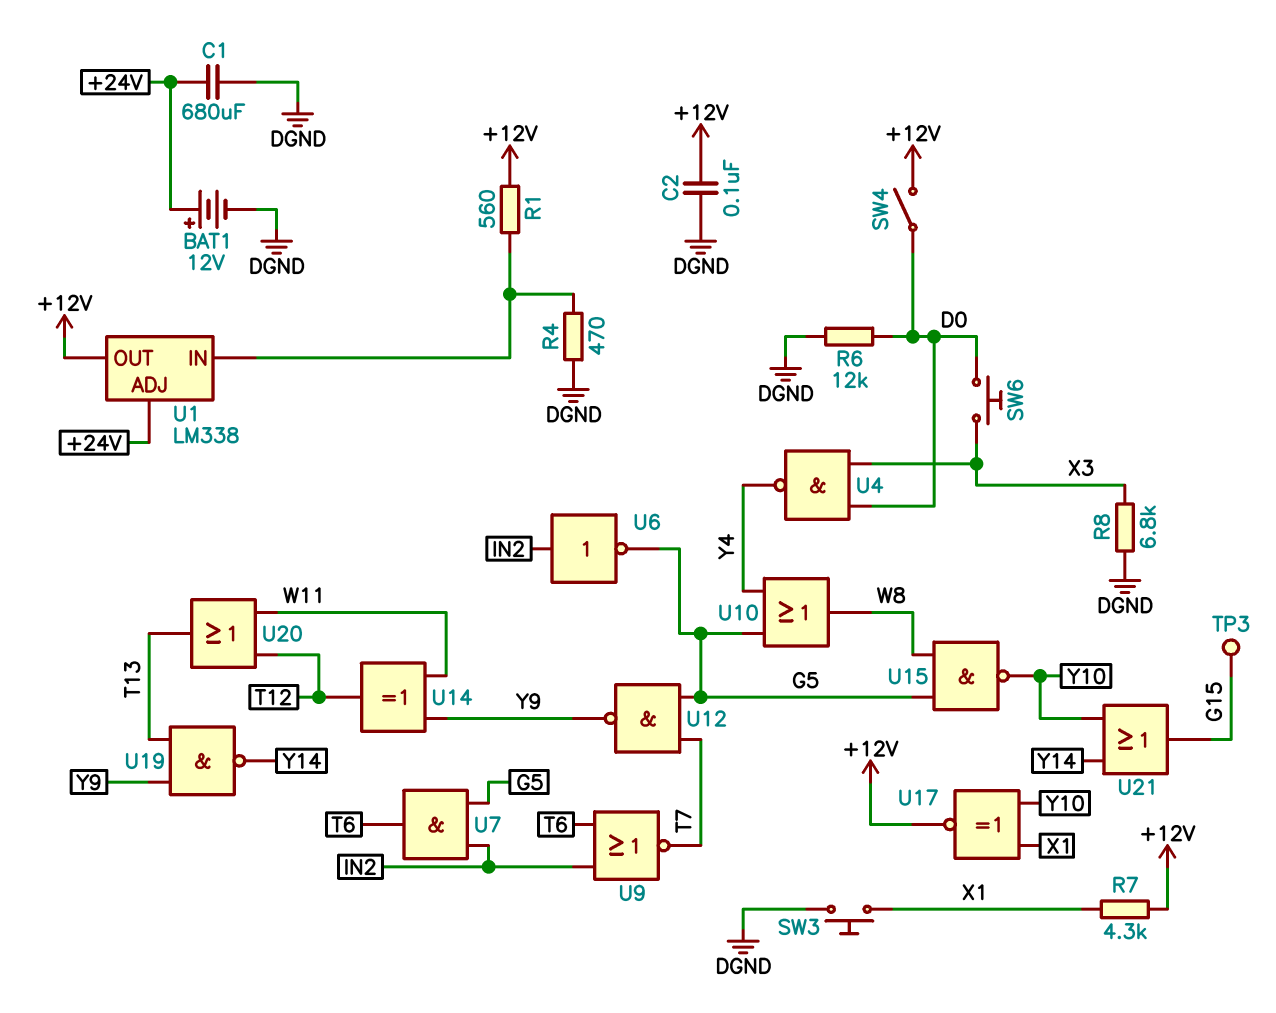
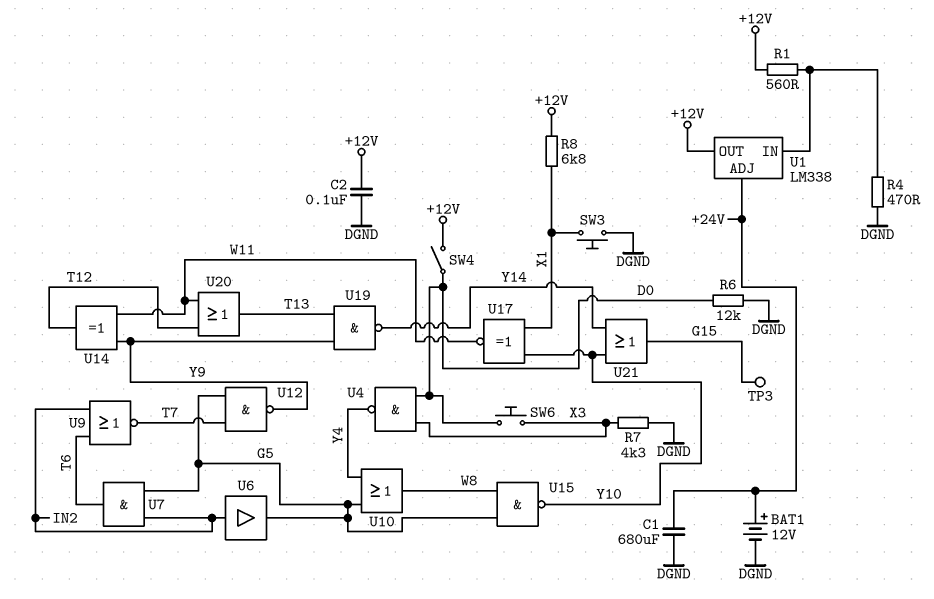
R7: 4.3k (+12V, X1) -> 4.3k (DGND, X3)
R8: 6.8k (DGND, X3) -> 6.8k (+12V, X1)
U6: NOT (in IN2, out G5) -> buffer (in IN2, out G5)
U17: XNOR (in X1, in Y10, out +12V) -> XNOR (in X1, in Y10, out W11)

